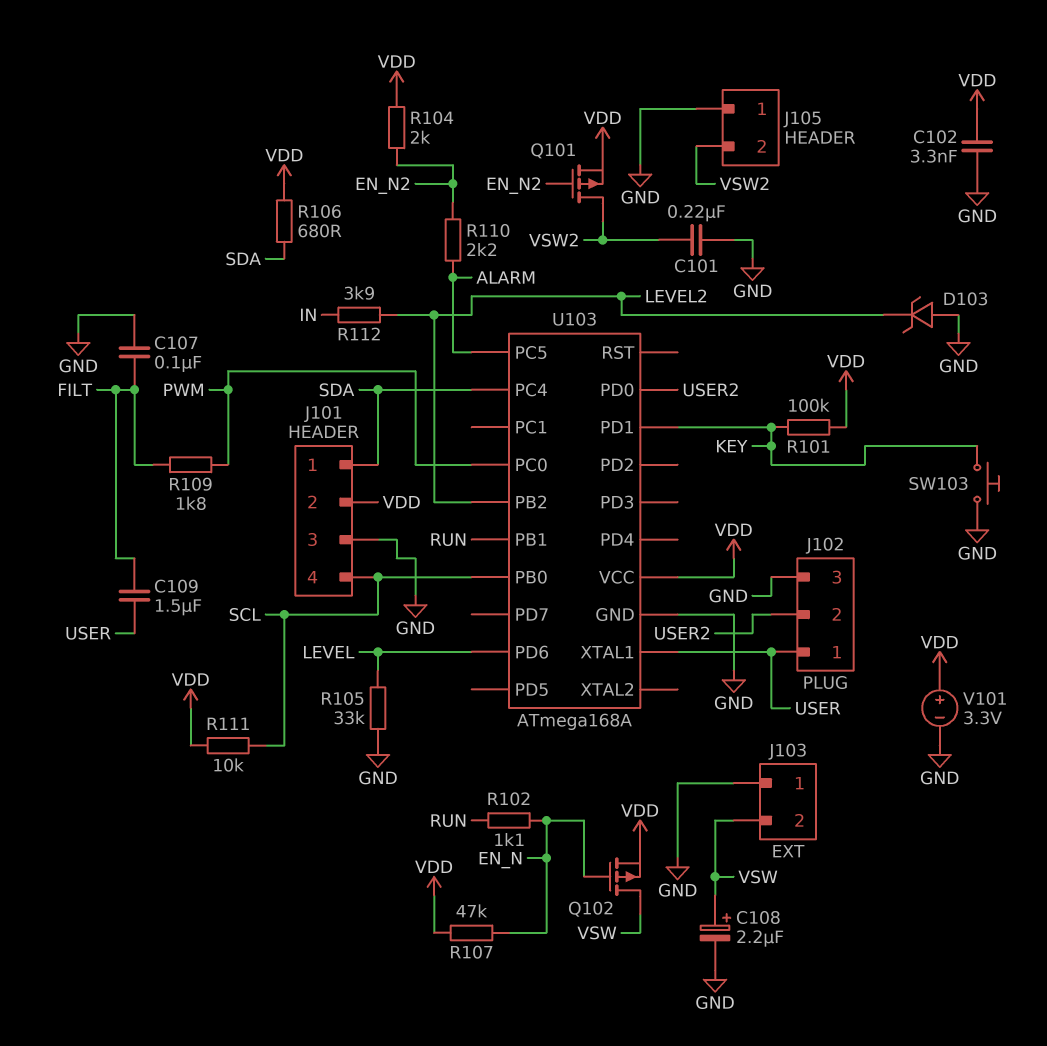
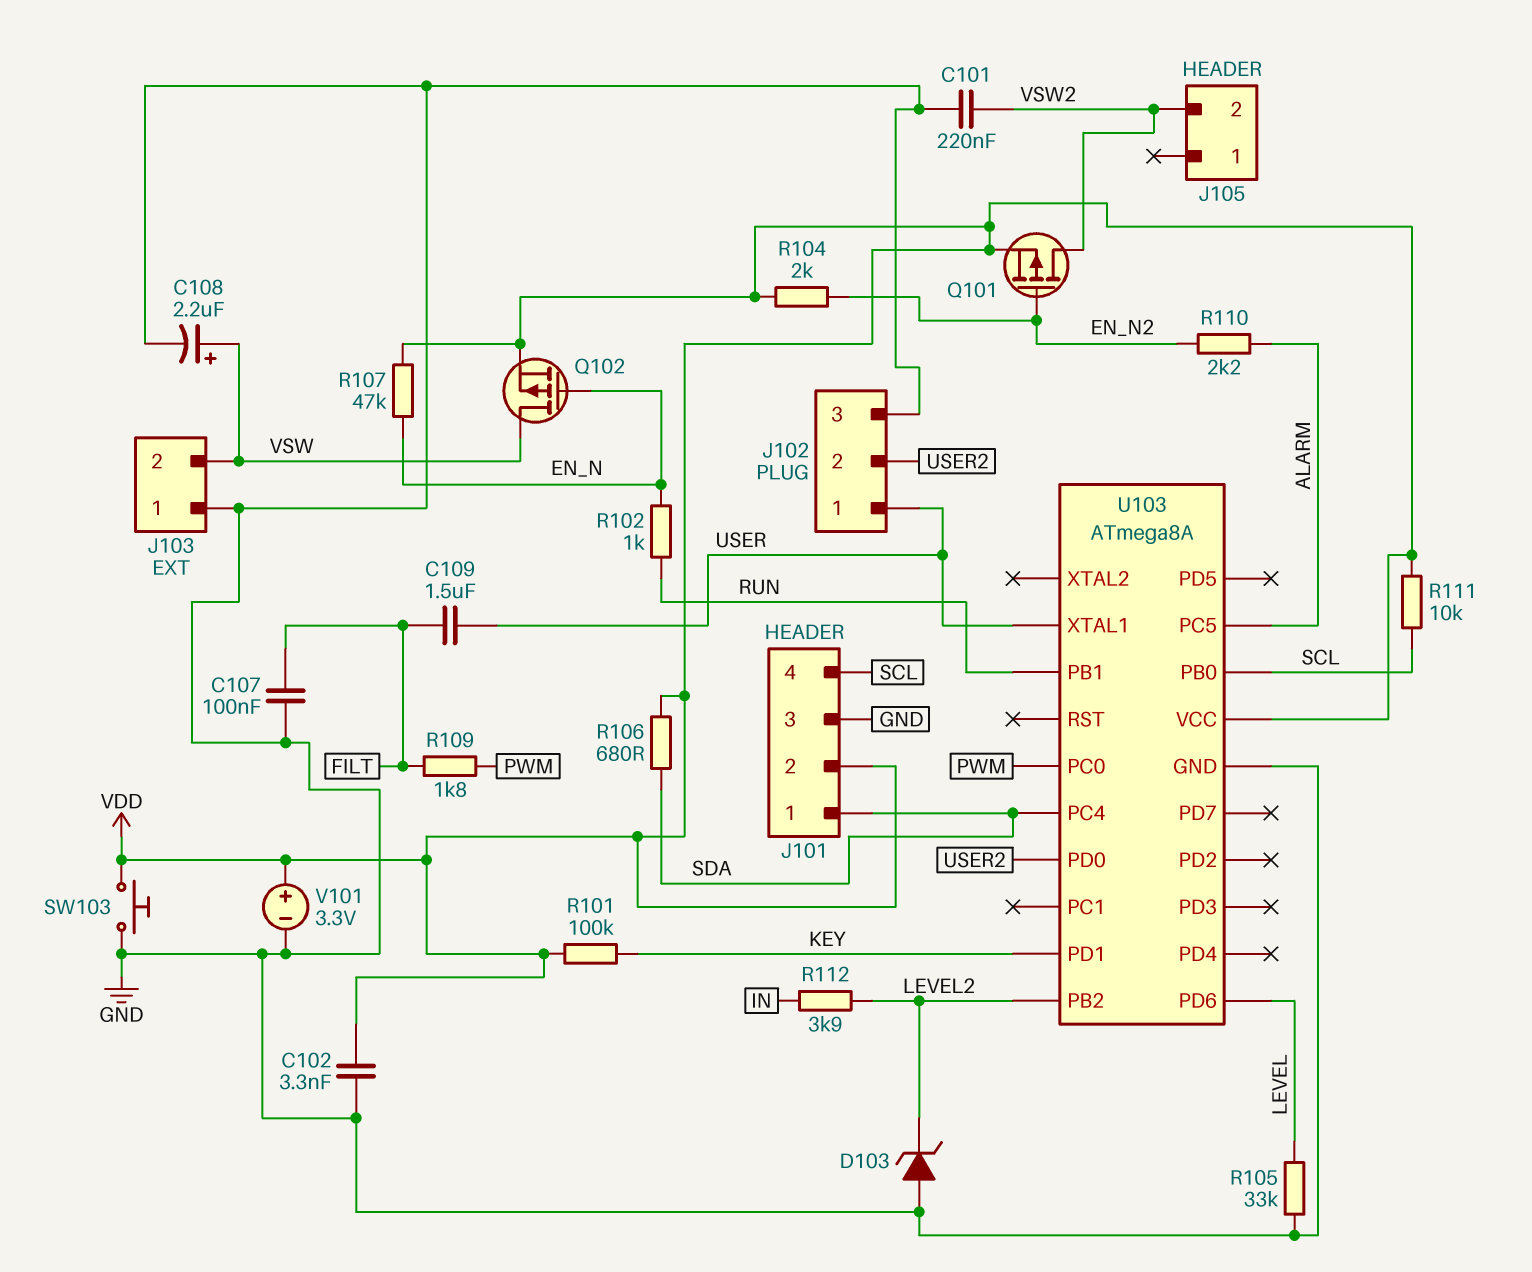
J105 pin 1: GND -> none
R102: 1.1k (EN_N, RUN) -> 1k (EN_N, RUN)
SW103: button (GND, KEY) -> button (GND, VDD)
U103: ATmega168A -> ATmega8A

